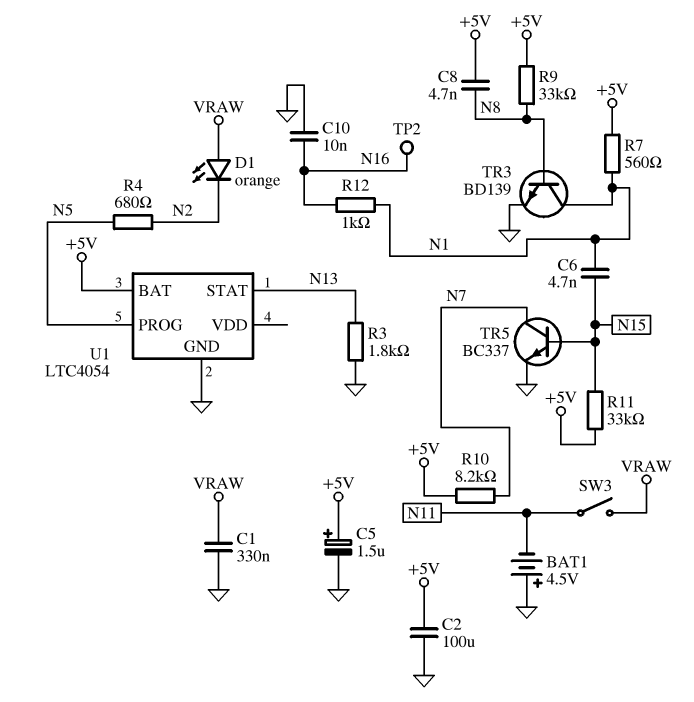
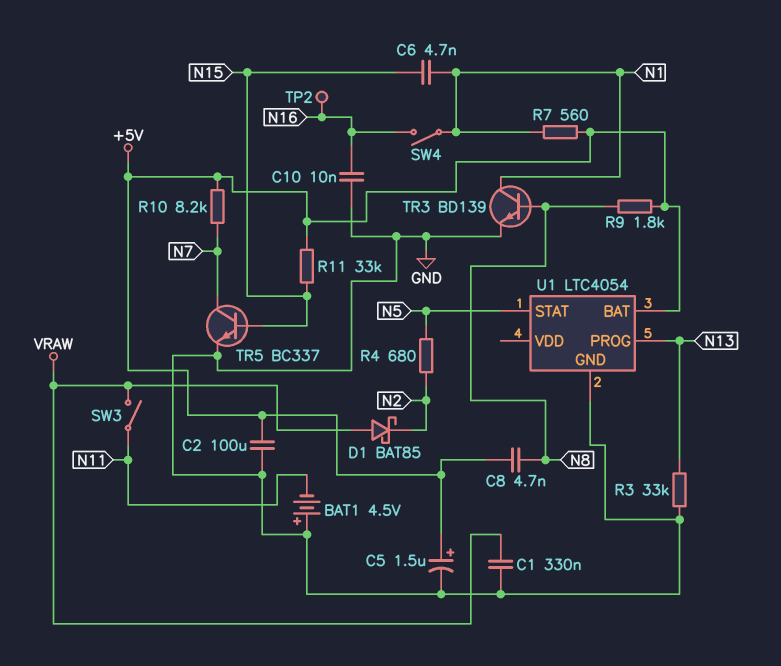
D1: LED orange (A VRAW, K N2) -> schottky BAT85 (A VRAW, K N2)
R3: 1.8k (GND, N13) -> 33k (GND, N13)
R9: 33k (+5V, N8) -> 1.8k (+5V, N8)
R12: 1k (N1, N16) -> none
SW4: none -> switch (N1, N16)
U1 pin PROG: N5 -> N13
U1 pin STAT: N13 -> N5

